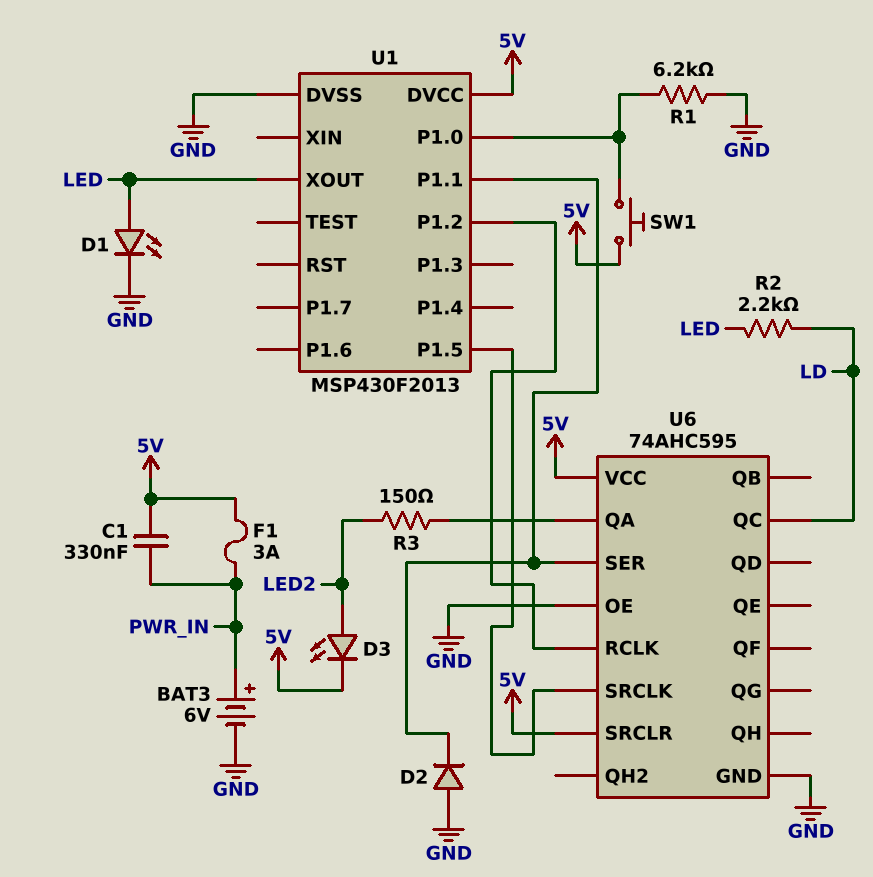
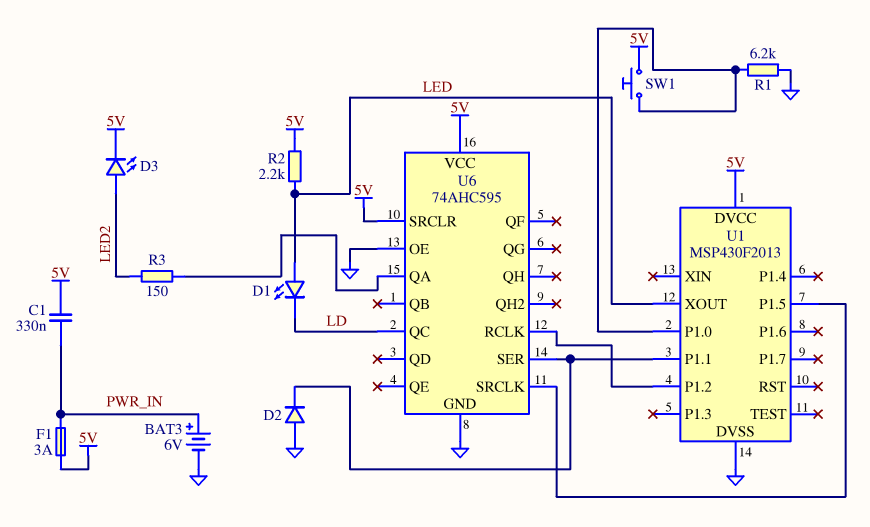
D1: LED (A LED, K GND) -> LED (A LED, K LD)
R2: 2.2k (LD, LED) -> 2.2k (5V, LED)

